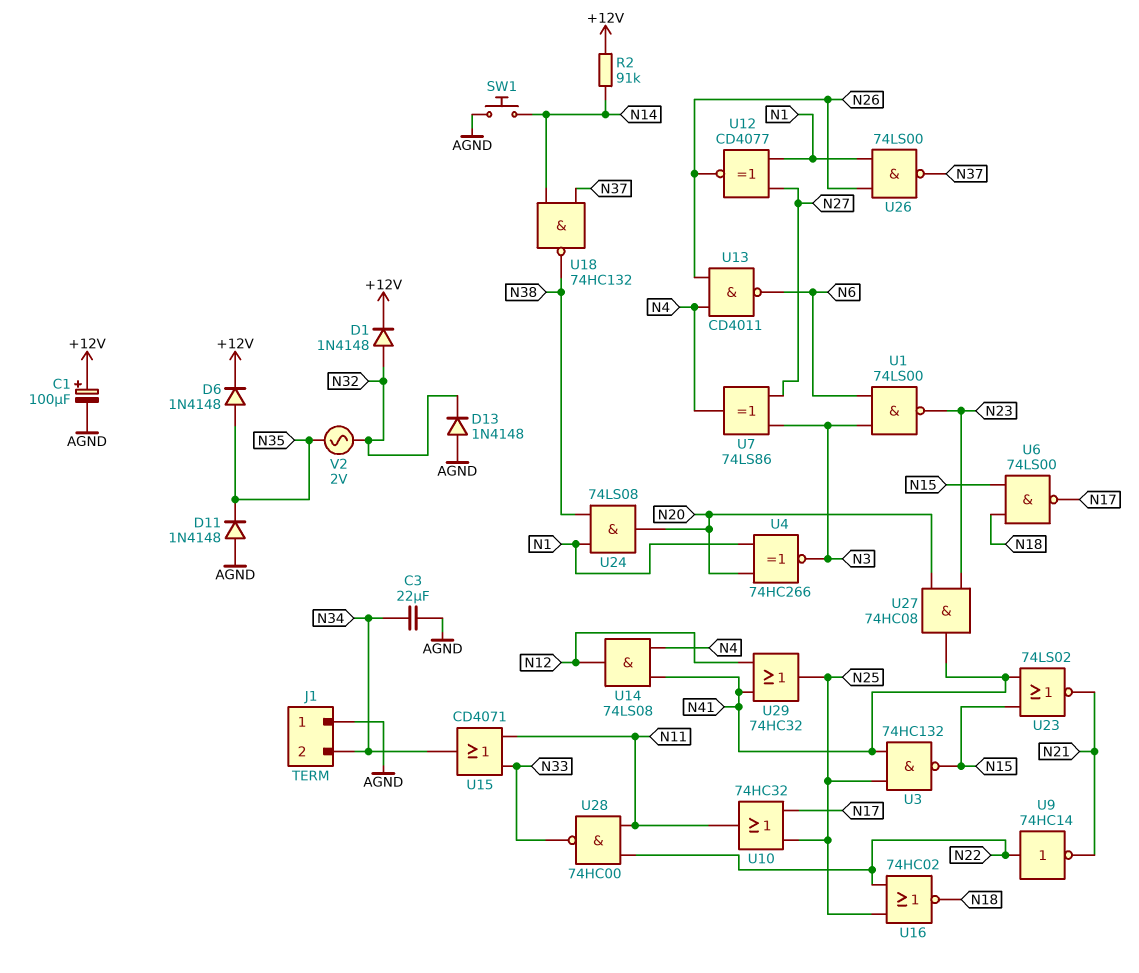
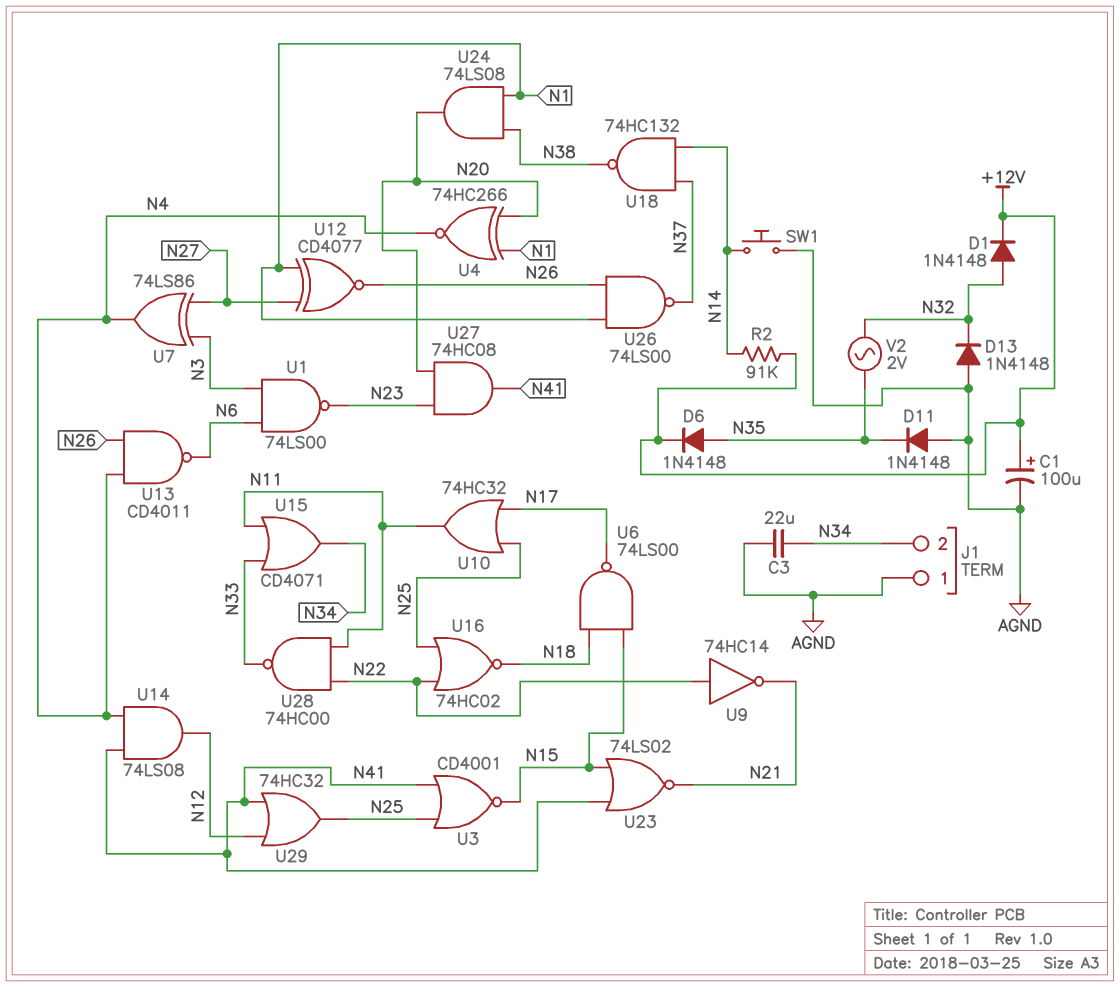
U3: NAND 74HC132 (in N25, in N41, out N15) -> NOR CD4001 (in N25, in N41, out N15)
U4: XNOR 74HC266 (in N1, in N20, out N3) -> XNOR 74HC266 (in N1, in N20, out N4)

